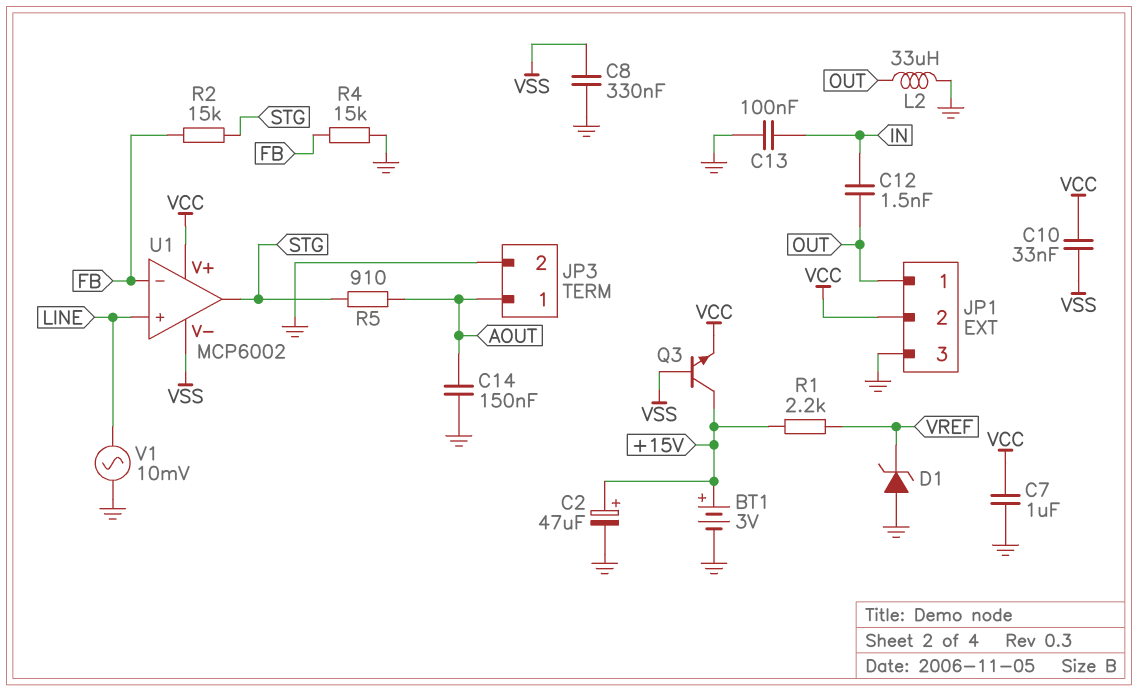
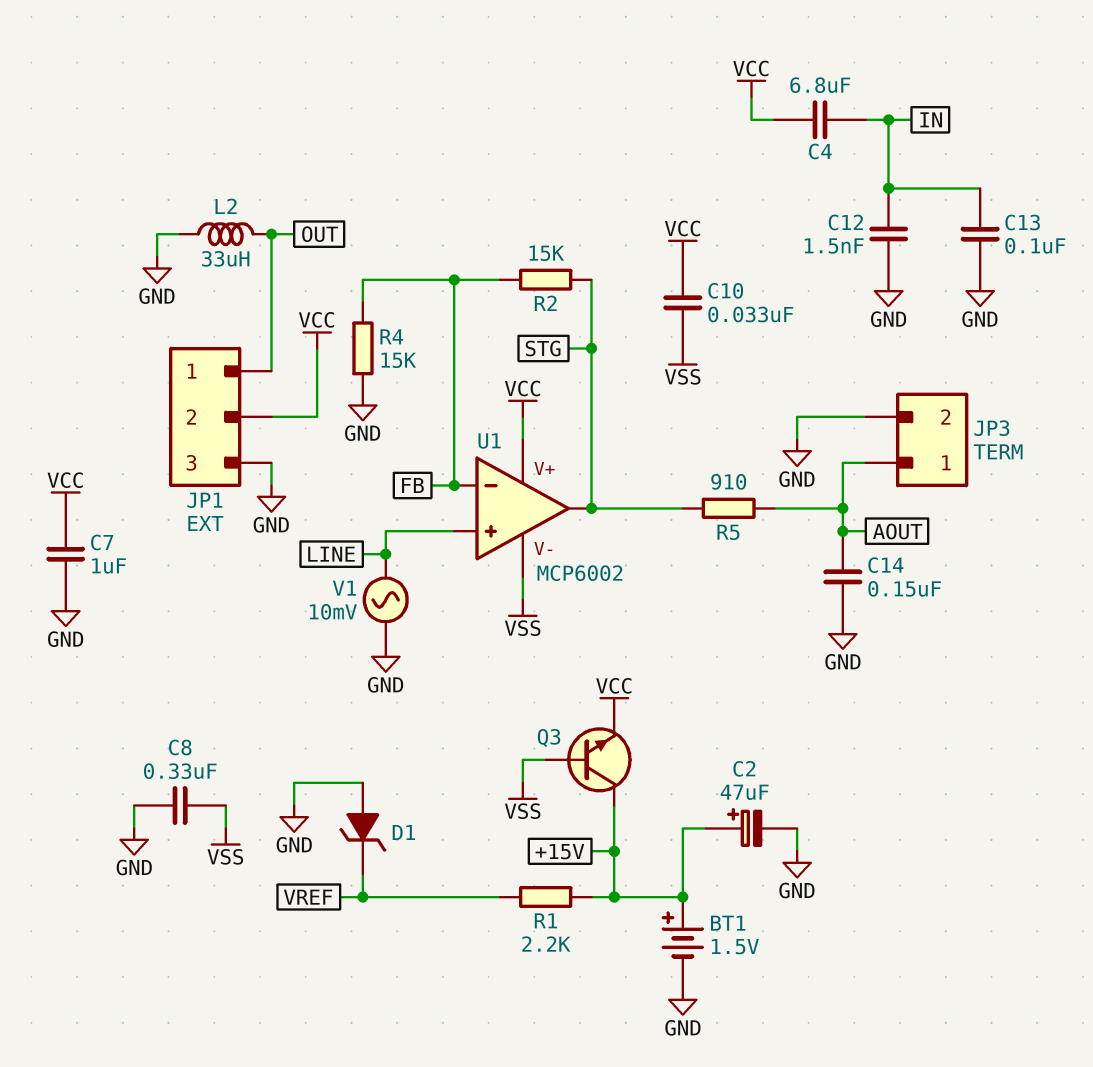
BT1: 3V (plus +15V, minus GND) -> 1.5V (plus +15V, minus GND)
C4: none -> 6.8uF (IN, VCC)
C12: 1.5nF (IN, OUT) -> 1.5nF (GND, IN)

